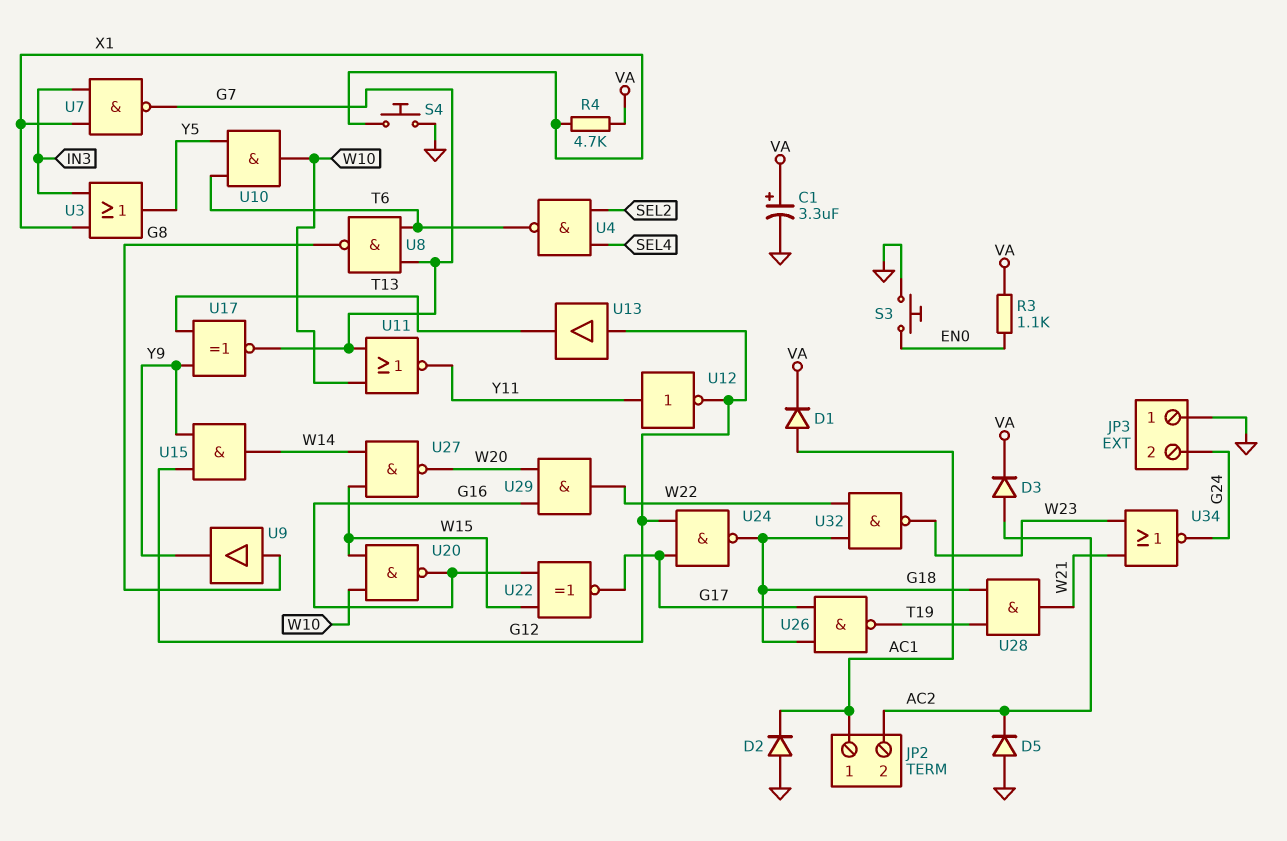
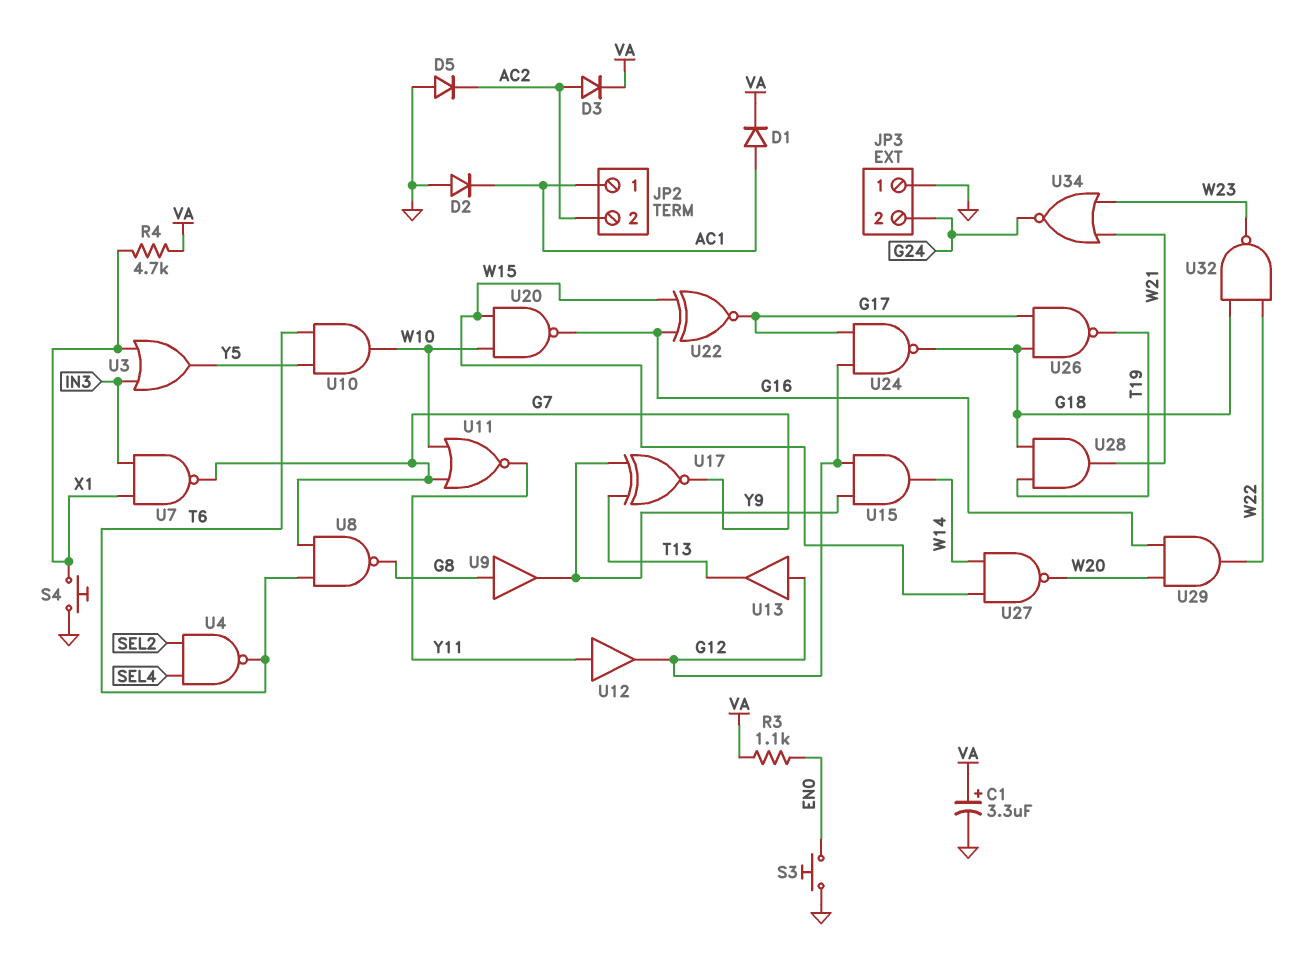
U12: NOT (in Y11, out G12) -> buffer (in Y11, out G12)

